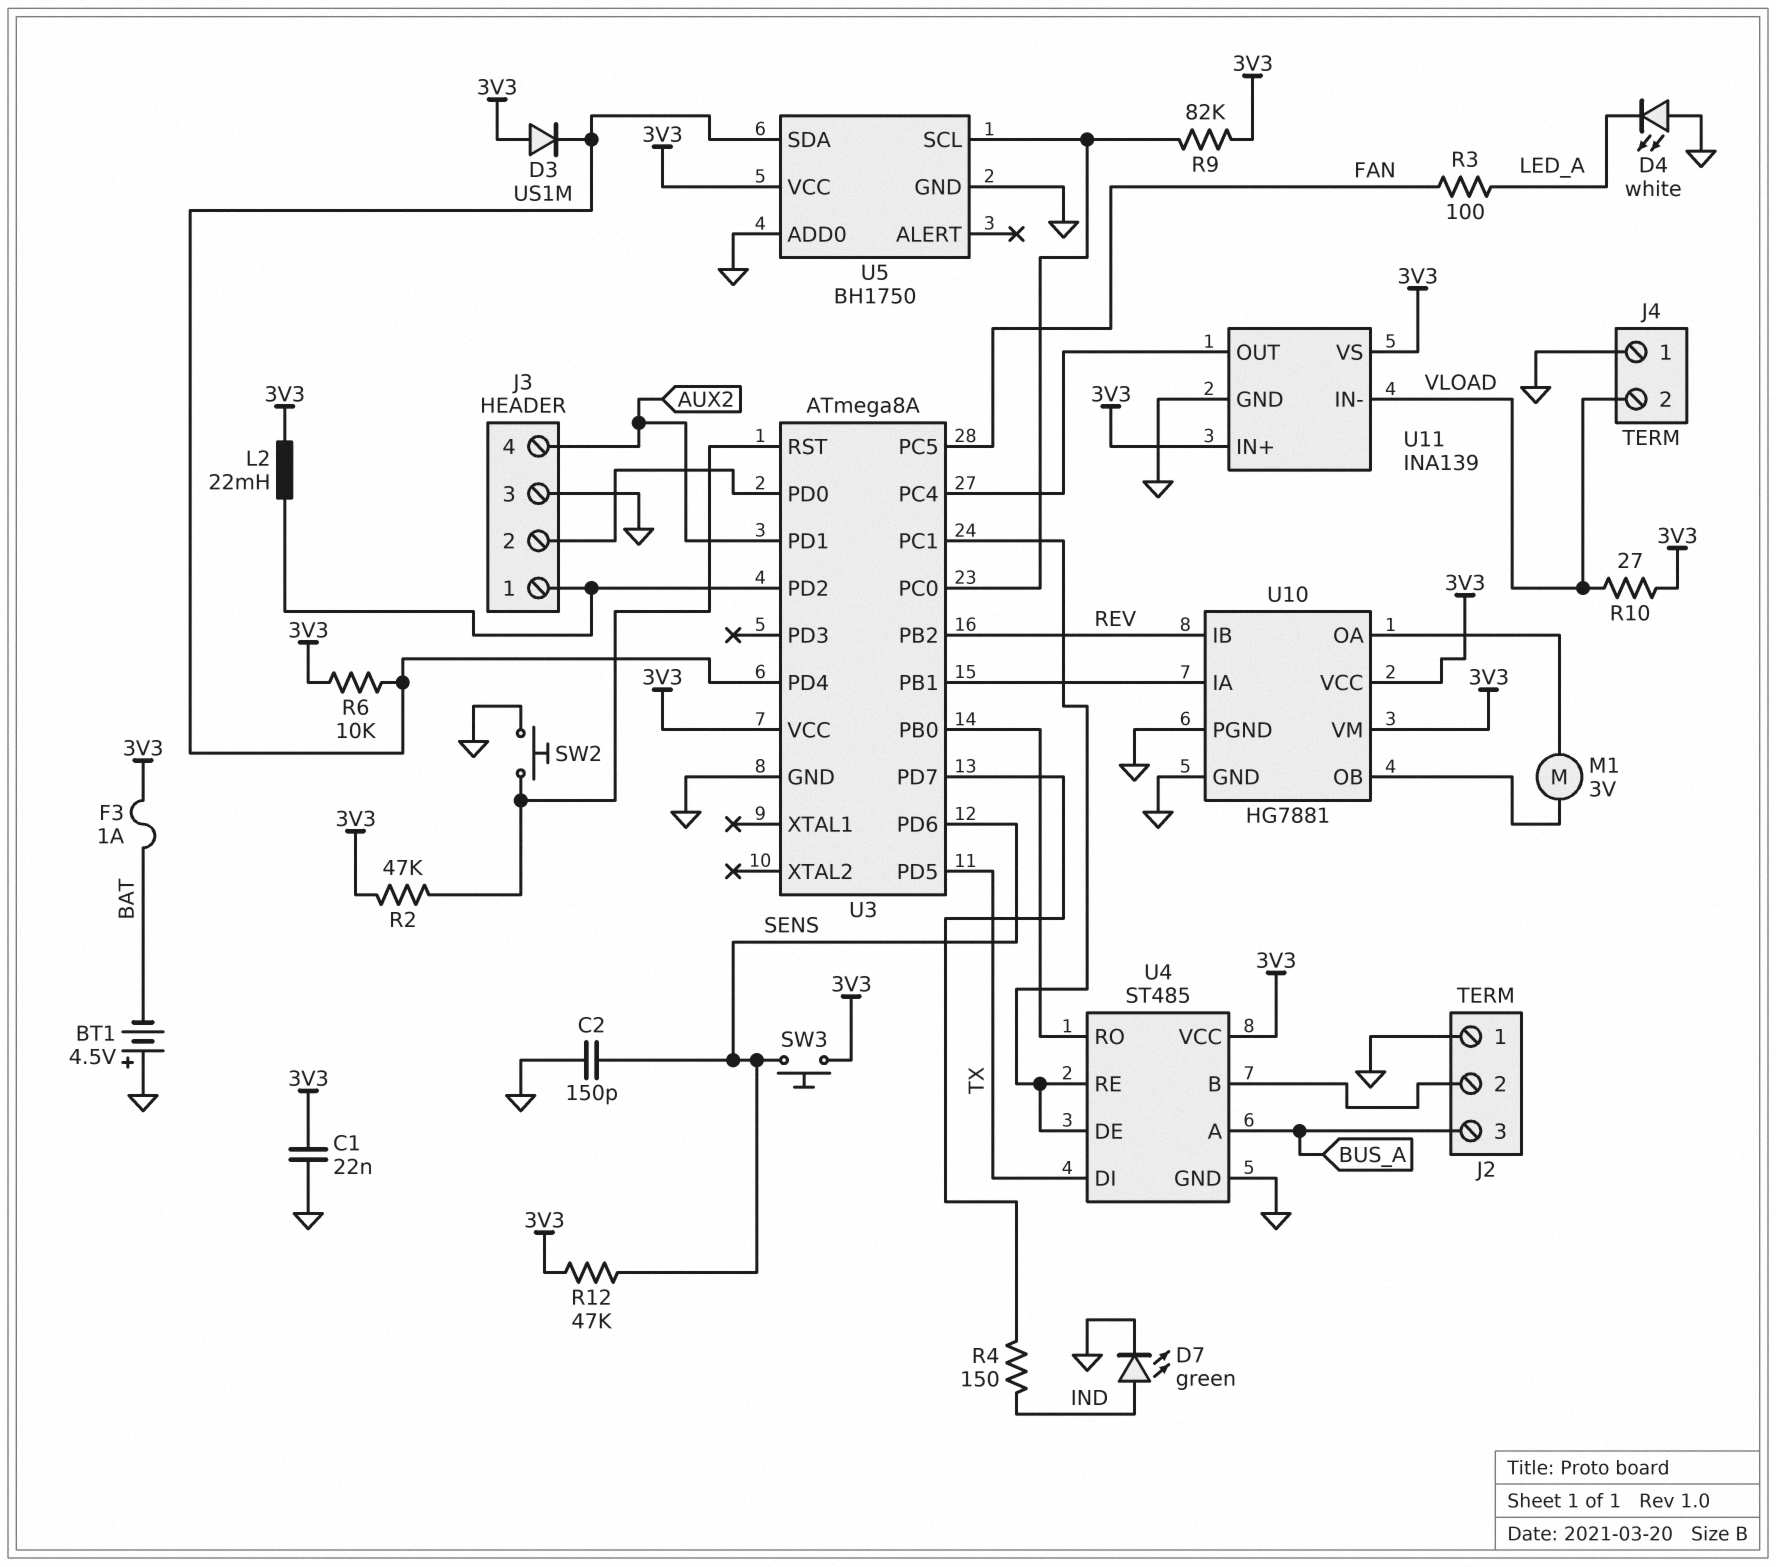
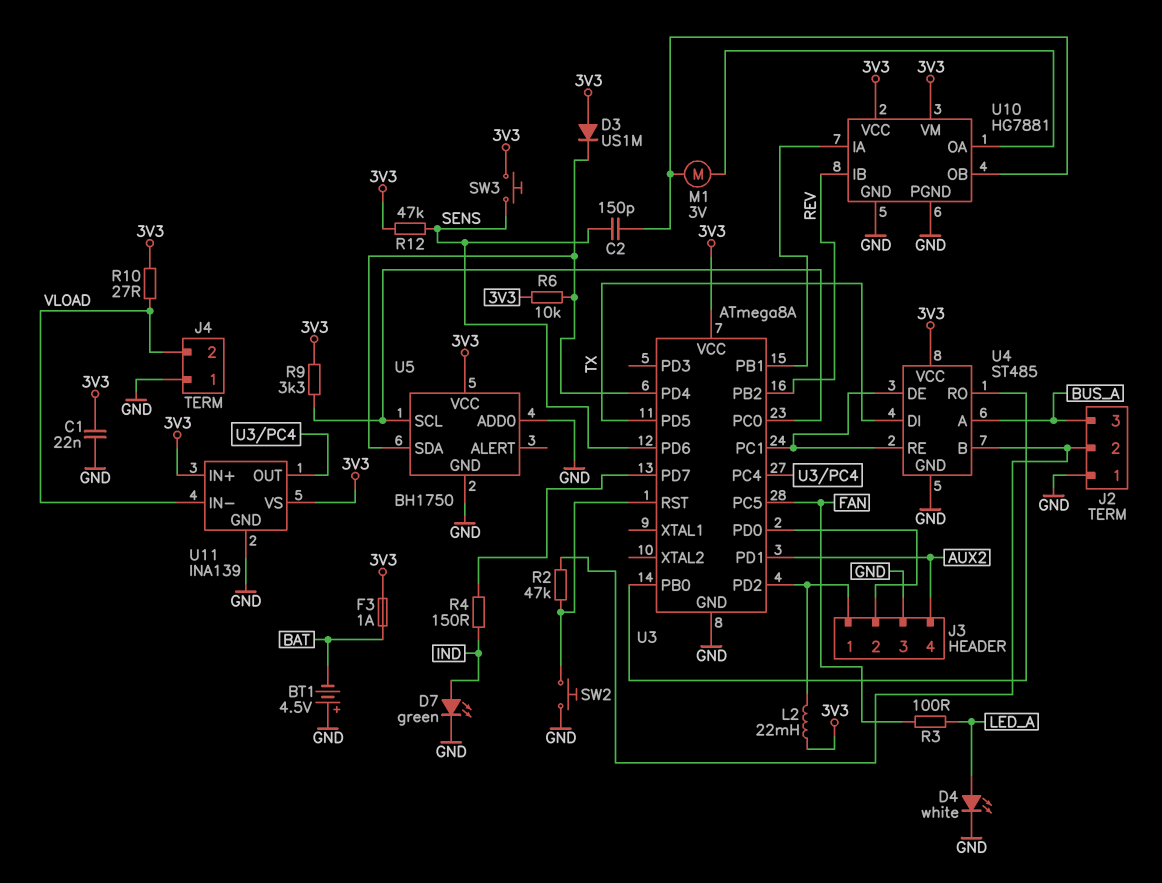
C2: 150pF (GND, SENS) -> 150pF (SENS, U10/OB)
D4: LED white (A GND, K LED_A) -> LED white (A LED_A, K GND)
R2: 47k (3V3, U3/RST) -> 47k (J2/2, U3/RST)
R9: 82k (3V3, U3/PC0) -> 3.3k (3V3, U3/PC0)

